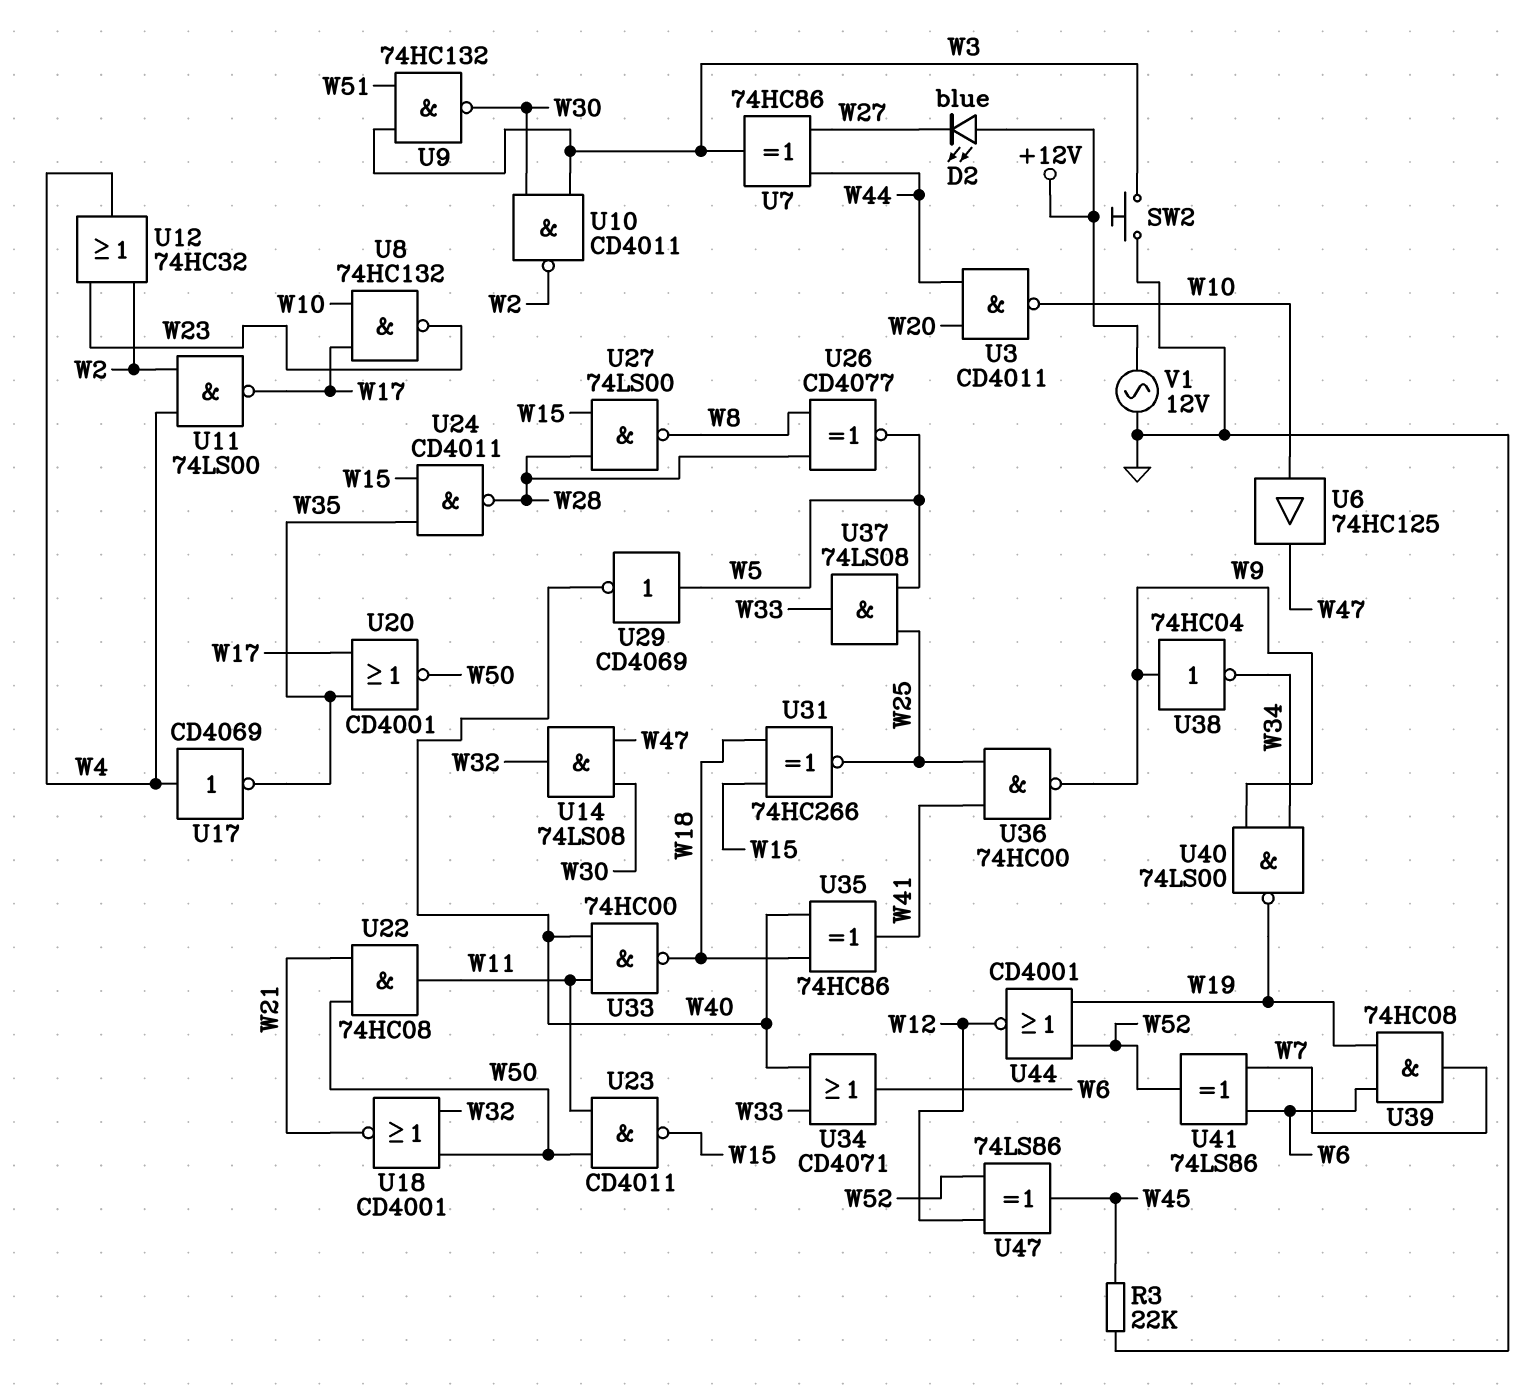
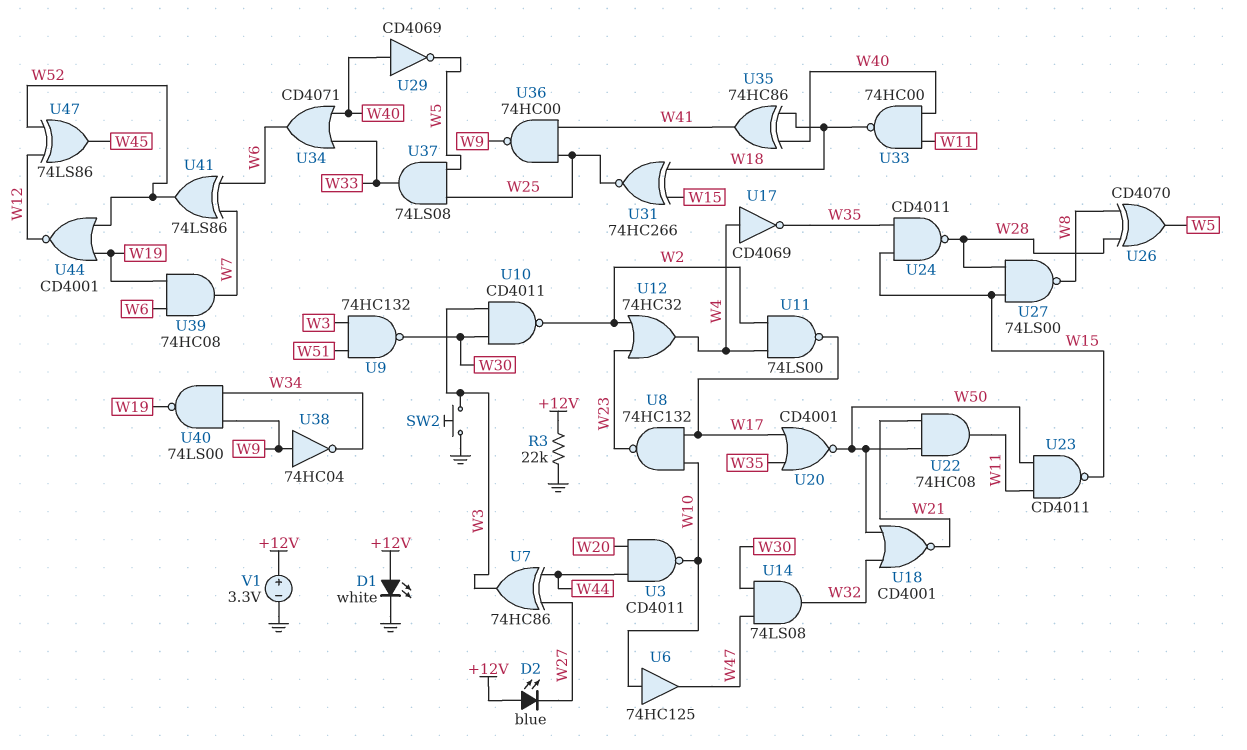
D1: none -> LED white (A +12V, K GND)
R3: 22k (GND, W45) -> 22k (+12V, GND)
U26: XNOR CD4077 (in W8, in W28, out W5) -> XOR CD4070 (in W8, in W28, out W5)
U29: NOT CD4069 (in W5, out W40) -> NOT CD4069 (in W40, out W5)
V1: AC 12V (+12V, GND) -> 3.3V (plus +12V, minus GND)

